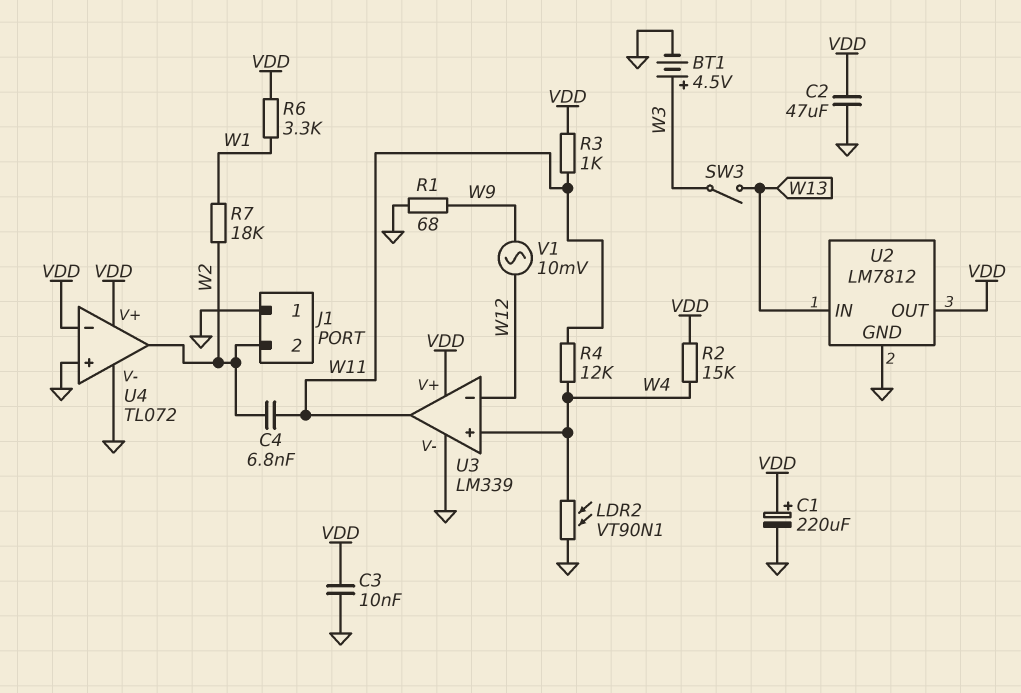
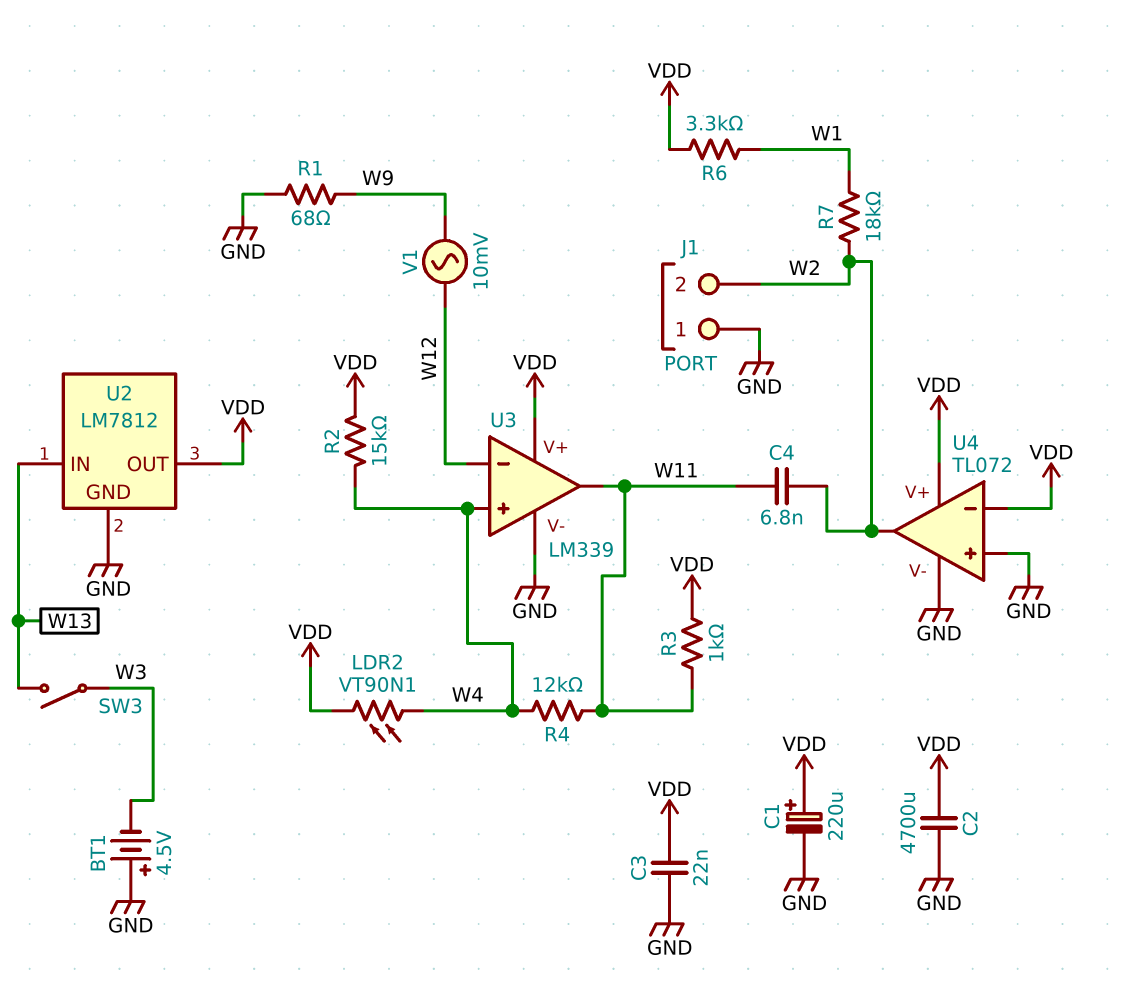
BT1: 4.5V (plus W3, minus GND) -> 4.5V (plus GND, minus W3)
C2: 47uF (GND, VDD) -> 4700uF (GND, VDD)
C3: 10nF (GND, VDD) -> 22nF (GND, VDD)
LDR2: VT90N1 (GND, W4) -> VT90N1 (VDD, W4)

